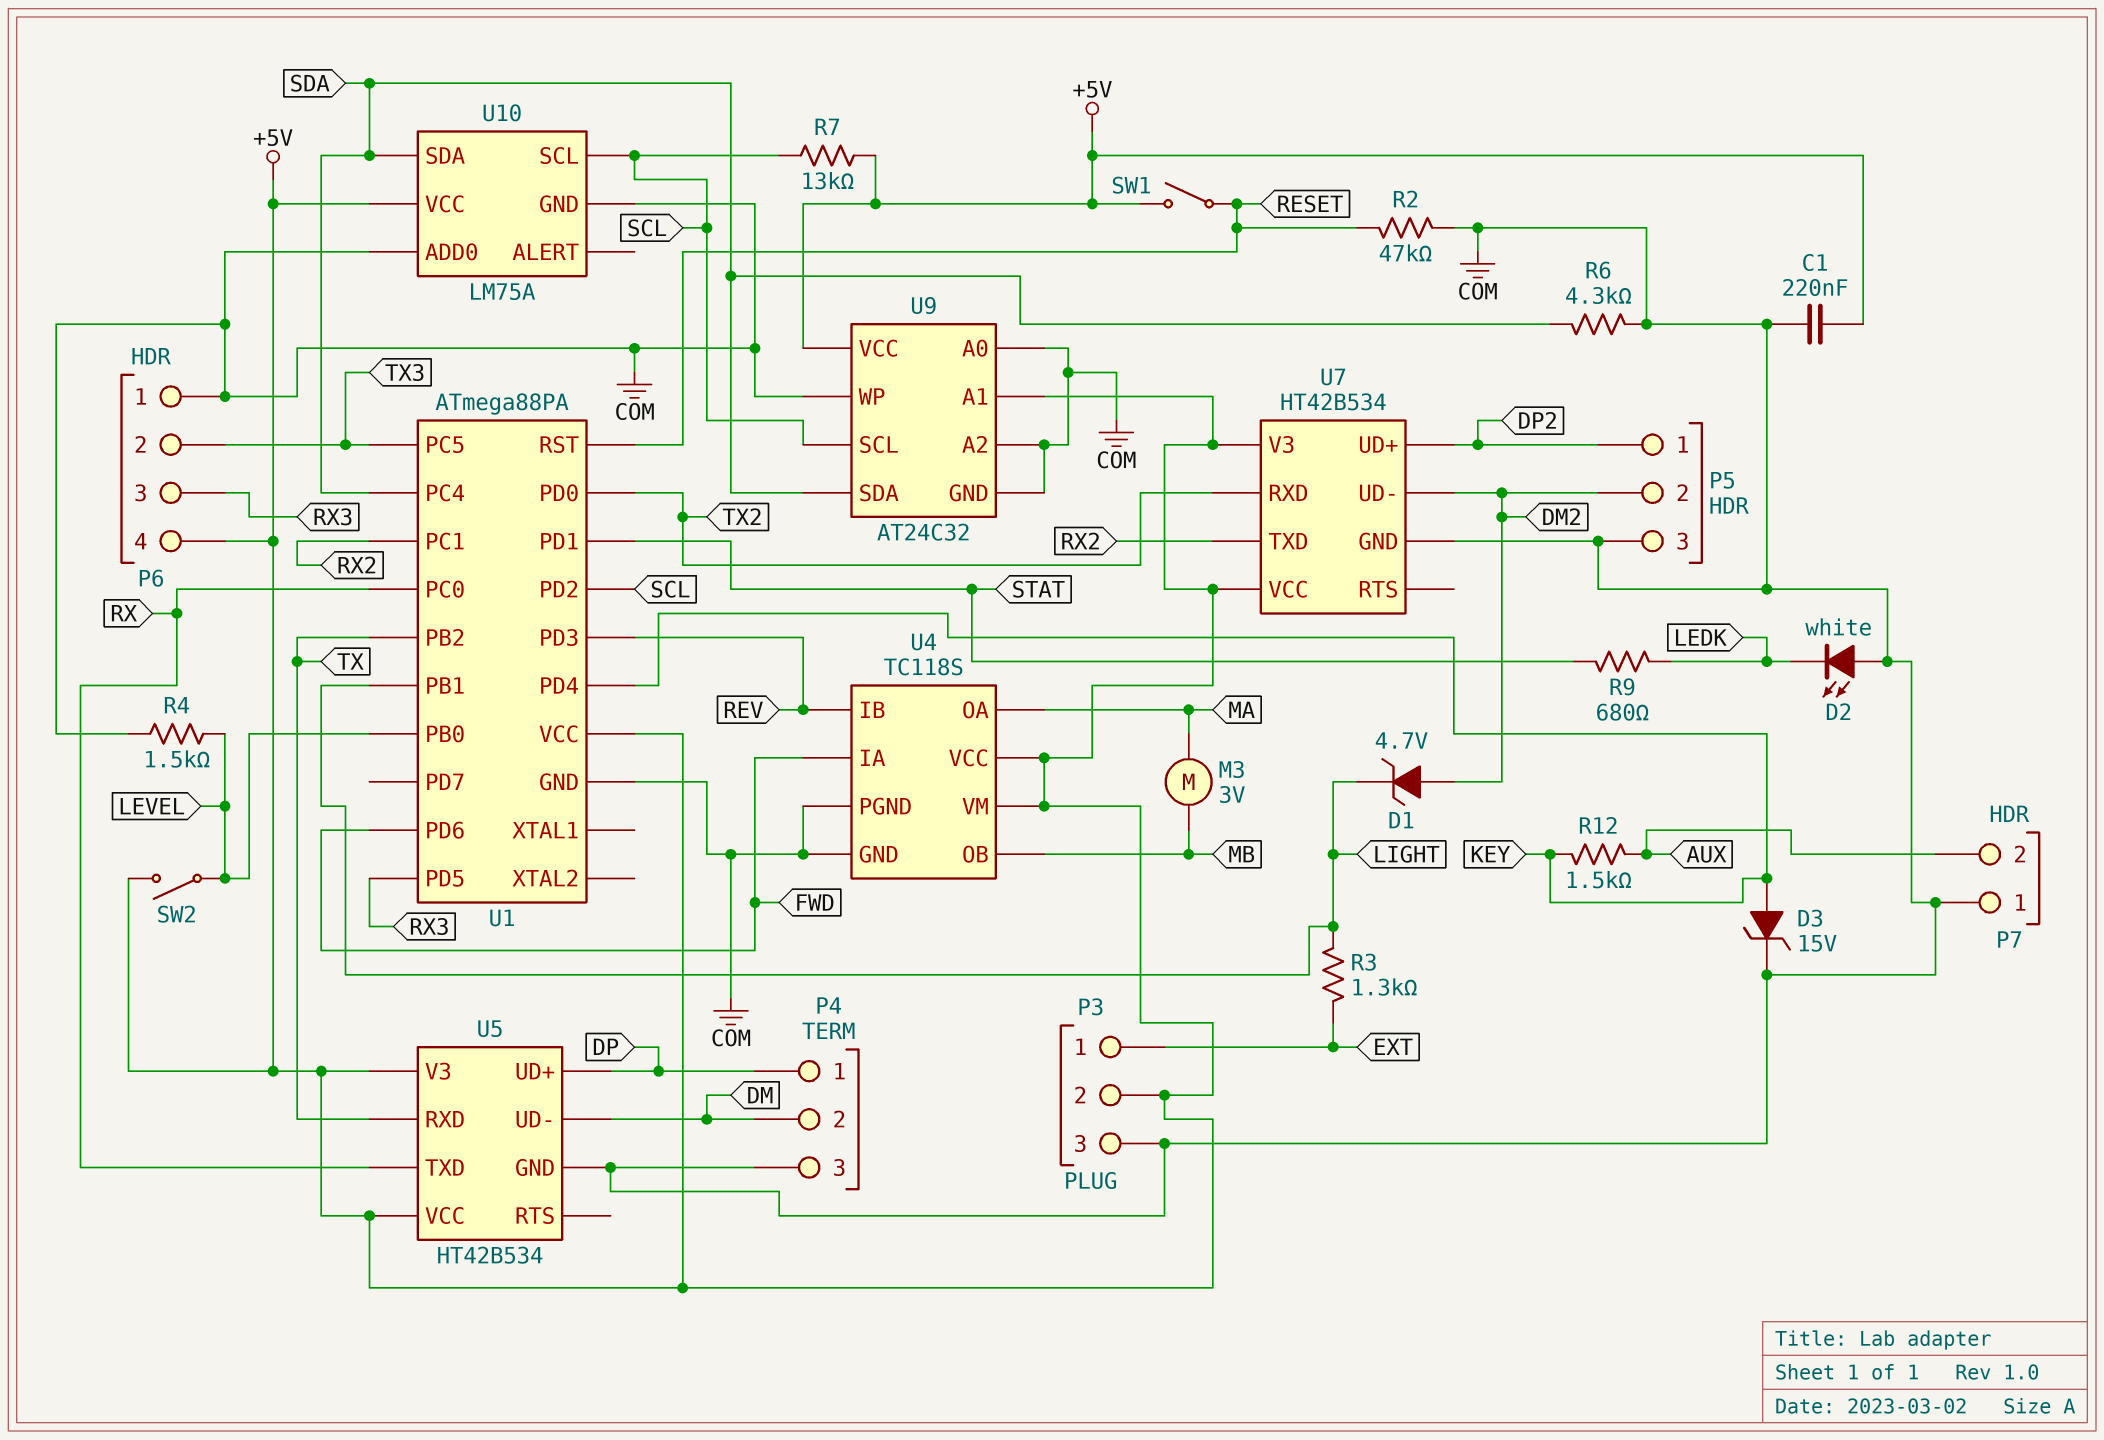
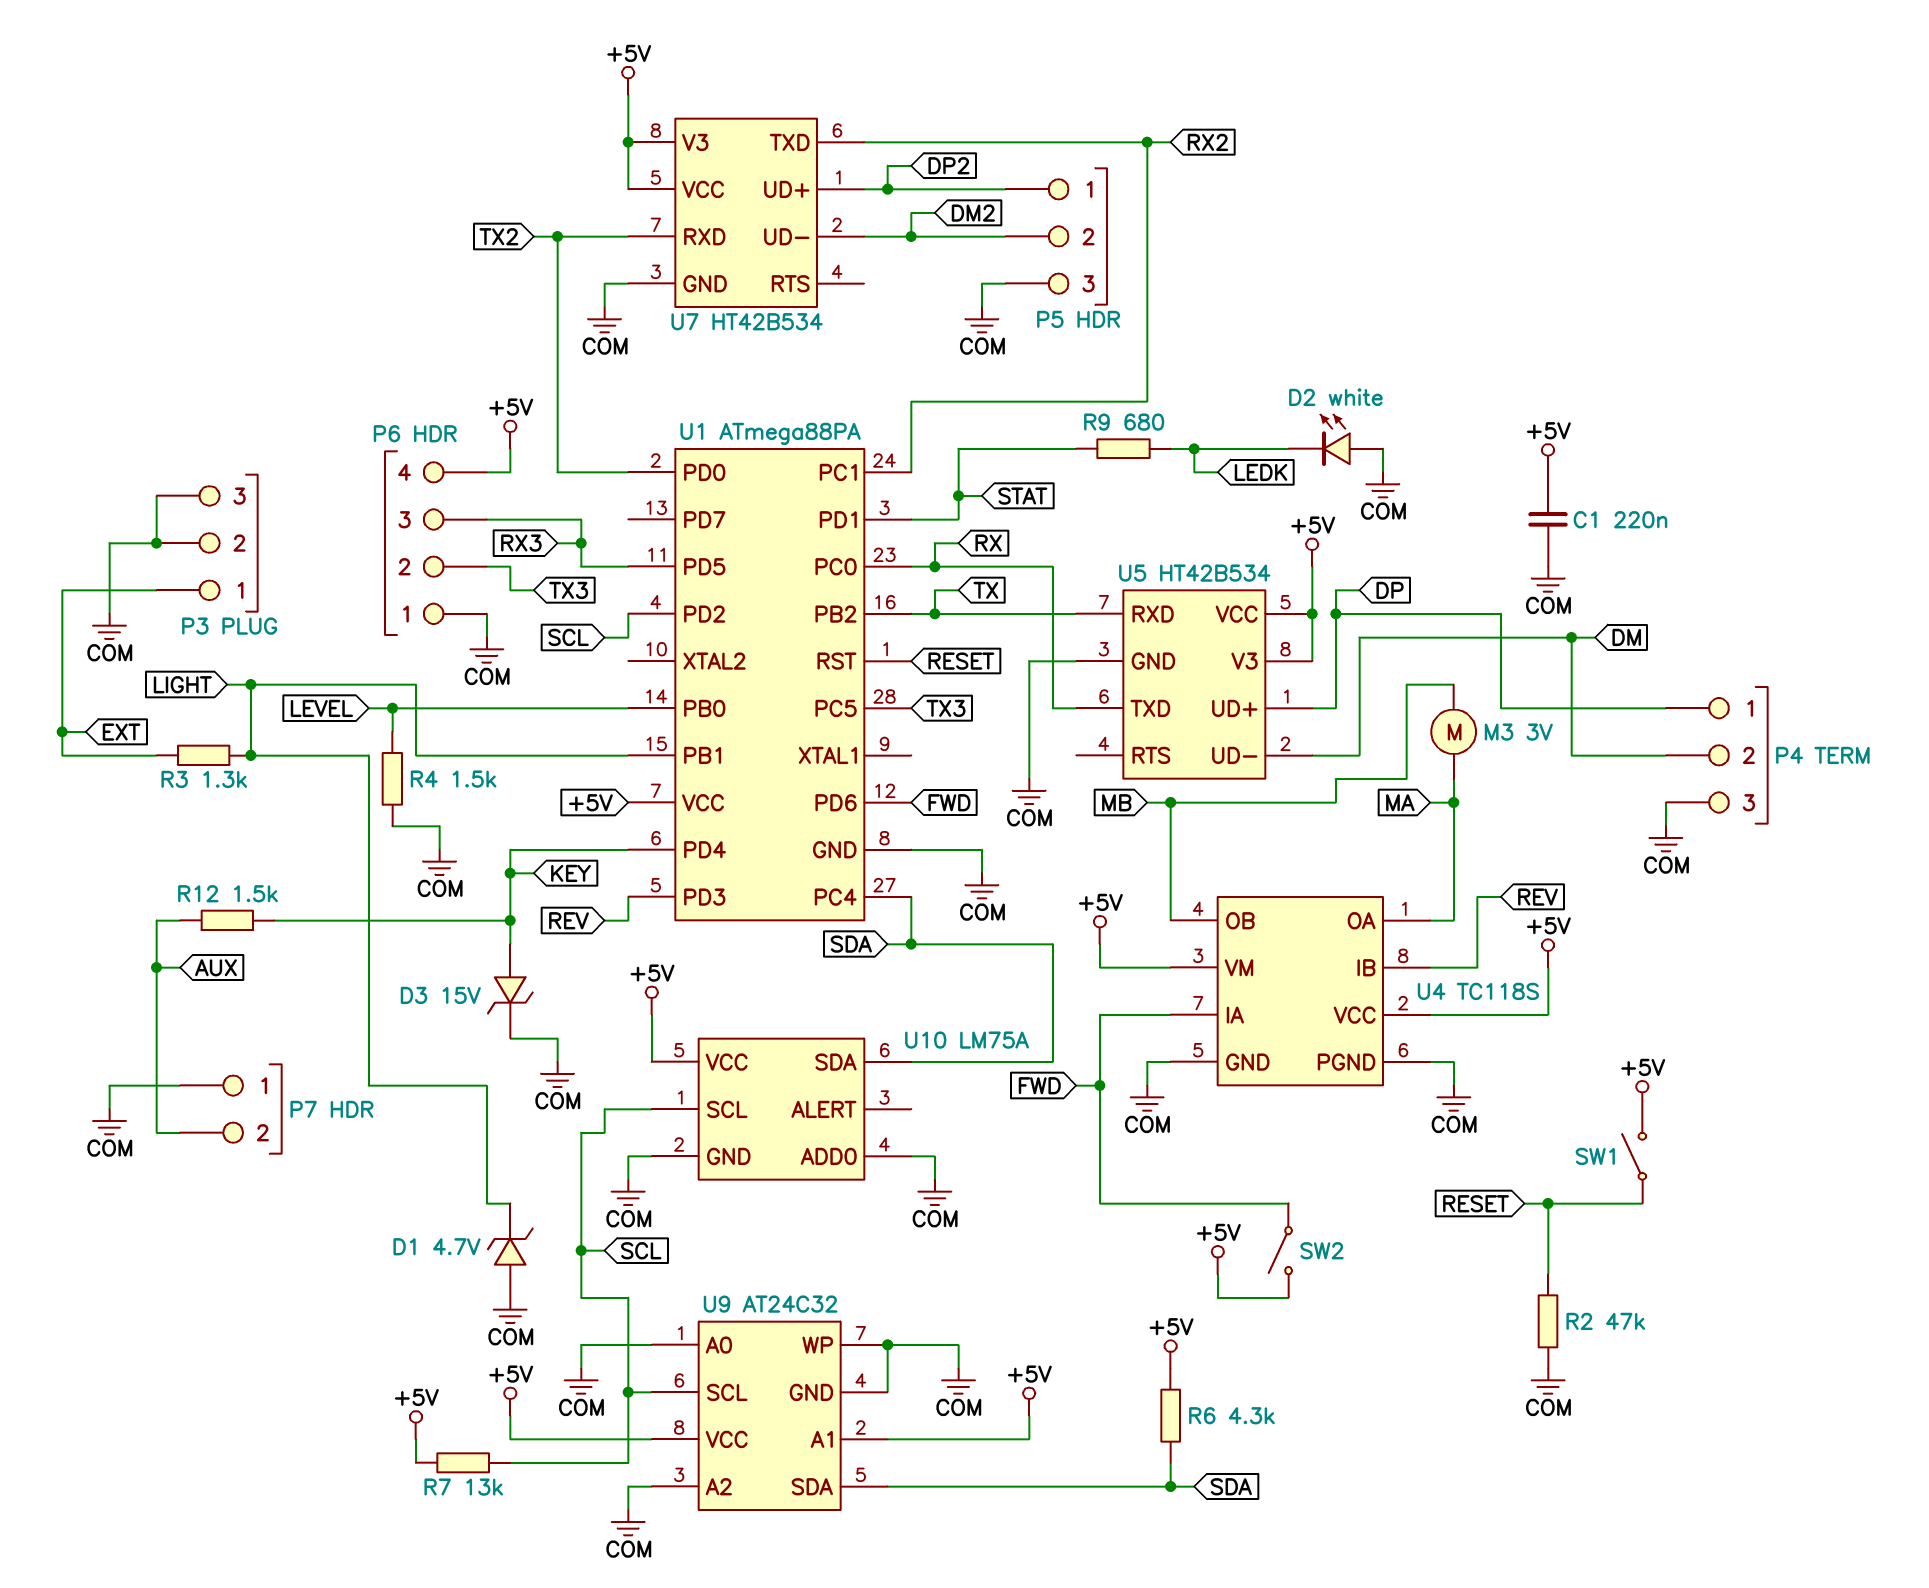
D1: zener 4.7V (A DM2, K LIGHT) -> zener 4.7V (A COM, K LIGHT)
P3 pin 2: +5V -> COM
R6: 4.3k (COM, SDA) -> 4.3k (+5V, SDA)
SW2: switch (+5V, LEVEL) -> switch (+5V, FWD)

